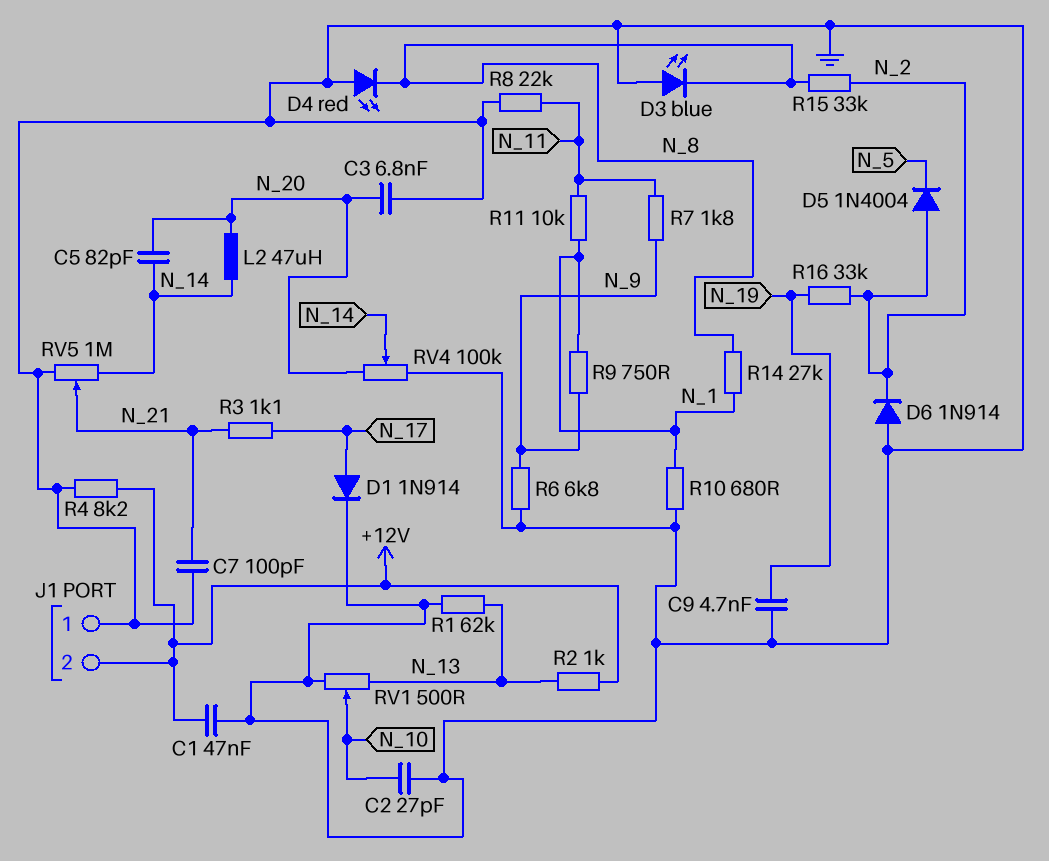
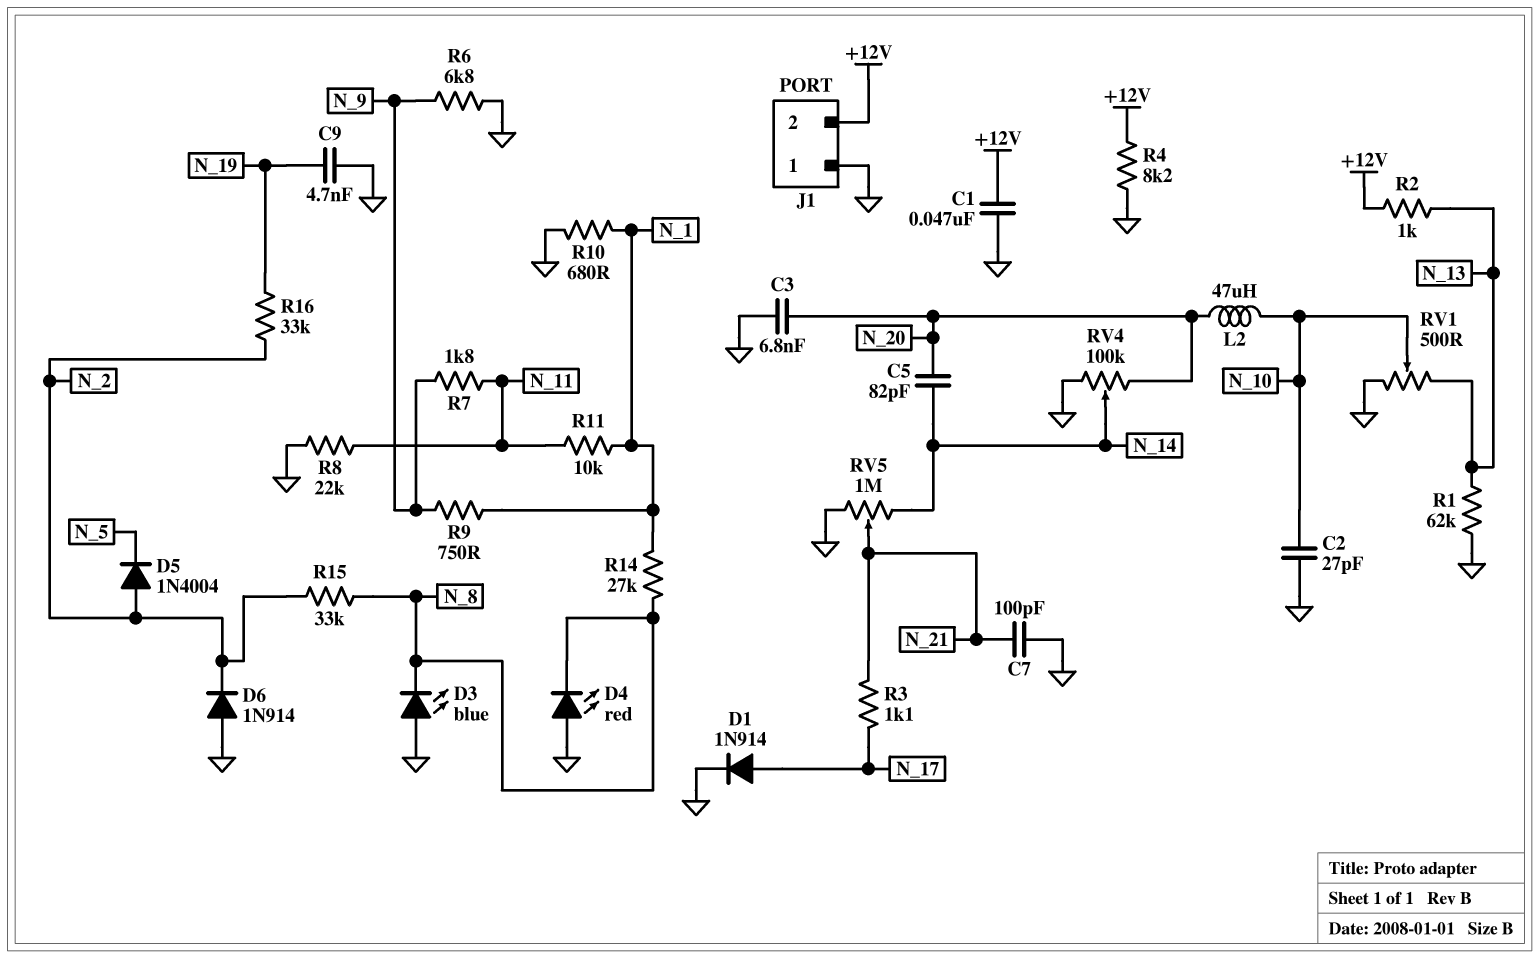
L2: 47uH (N_14, N_20) -> 47uH (N_10, N_20)

